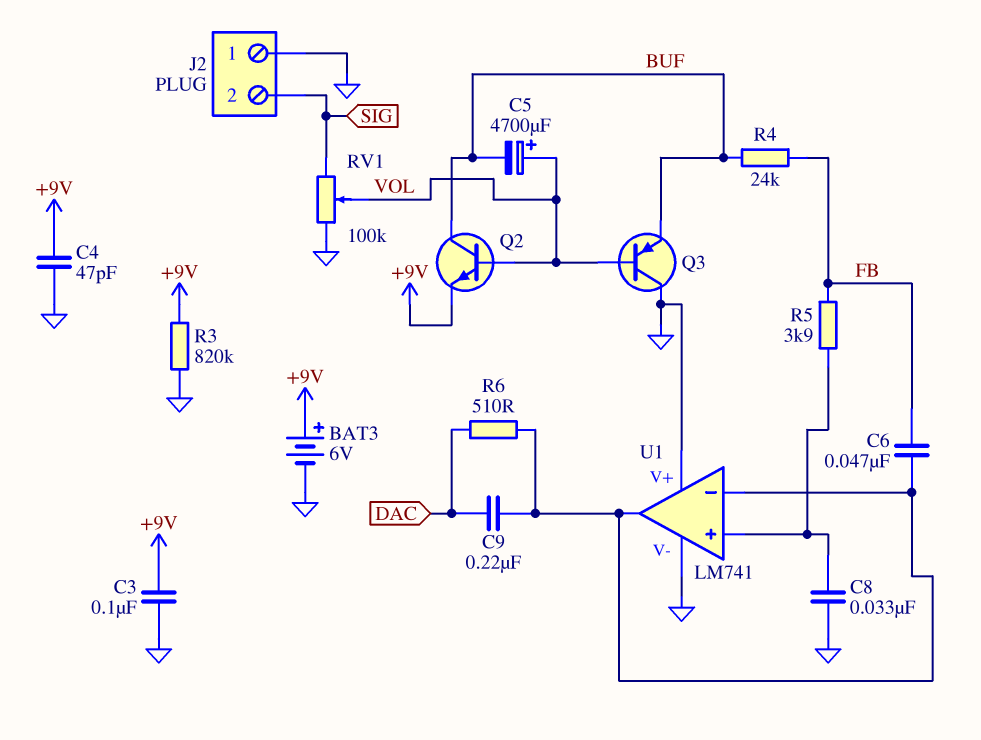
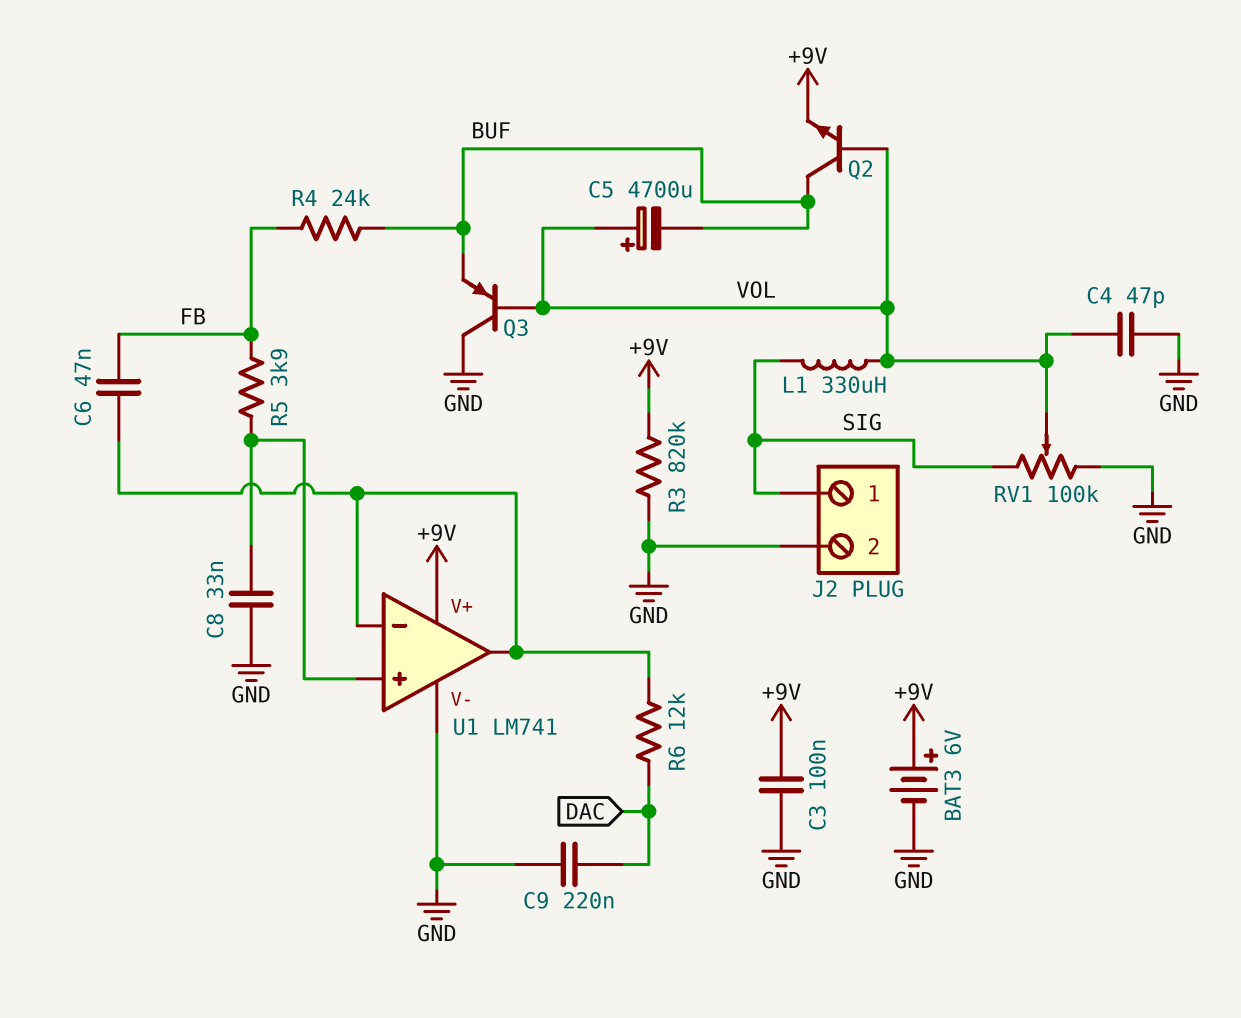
C4: 47pF (+9V, GND) -> 47pF (GND, VOL)
C9: 220nF (DAC, U1/in-) -> 220nF (DAC, GND)
J2 pin 1: GND -> SIG
J2 pin 2: SIG -> GND
L1: none -> 330uH (SIG, VOL)
R6: 510 (DAC, U1/in-) -> 12k (DAC, U1/in-)
U1 pin V+: GND -> +9V

